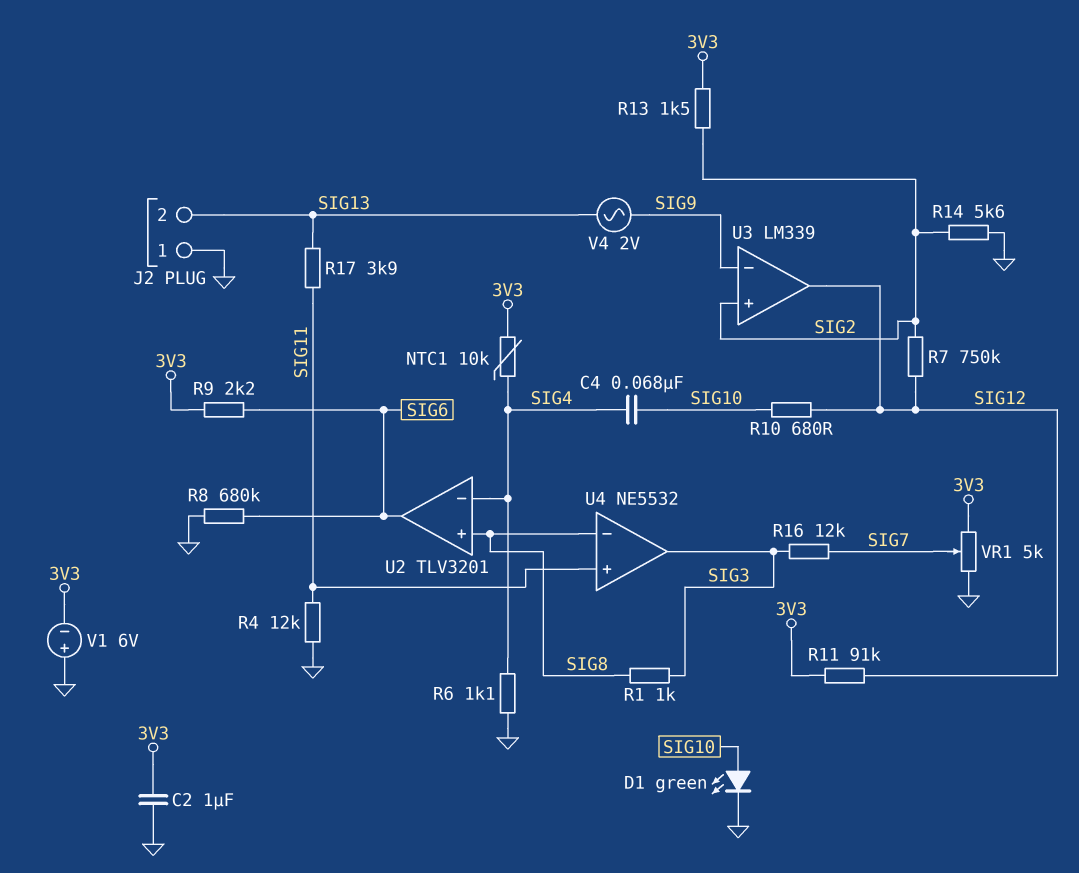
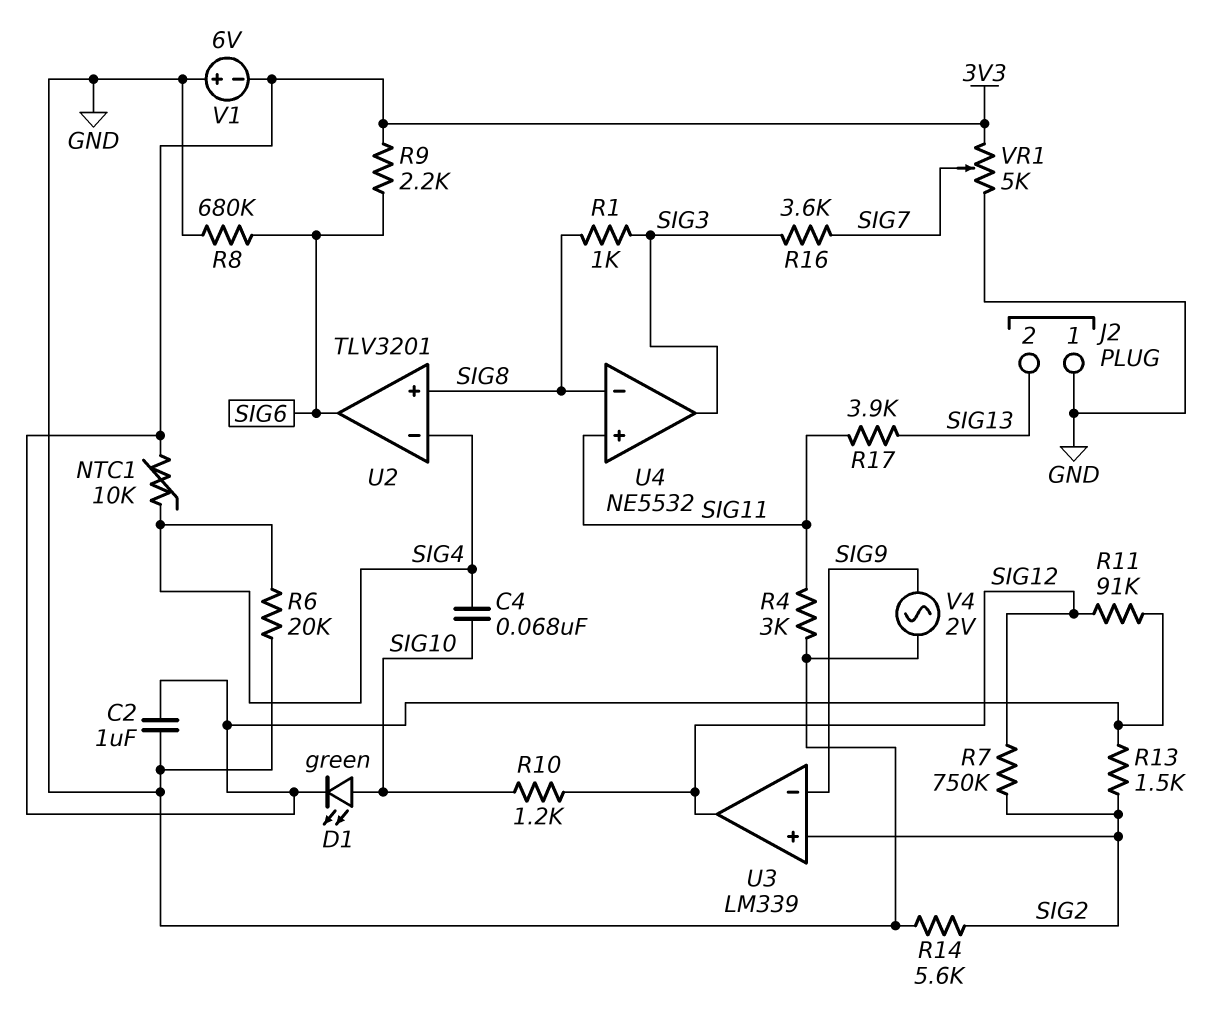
D1: LED green (A SIG10, K GND) -> LED green (A SIG10, K 3V3)
R4: 12k (GND, SIG11) -> 3k (GND, SIG11)
R6: 1.1k (GND, SIG4) -> 20k (GND, SIG4)
R10: 680 (SIG10, SIG12) -> 1.2k (SIG10, SIG12)
R16: 12k (SIG3, SIG7) -> 3.6k (SIG3, SIG7)
V4: AC 2V (SIG9, SIG13) -> AC 2V (GND, SIG9)

